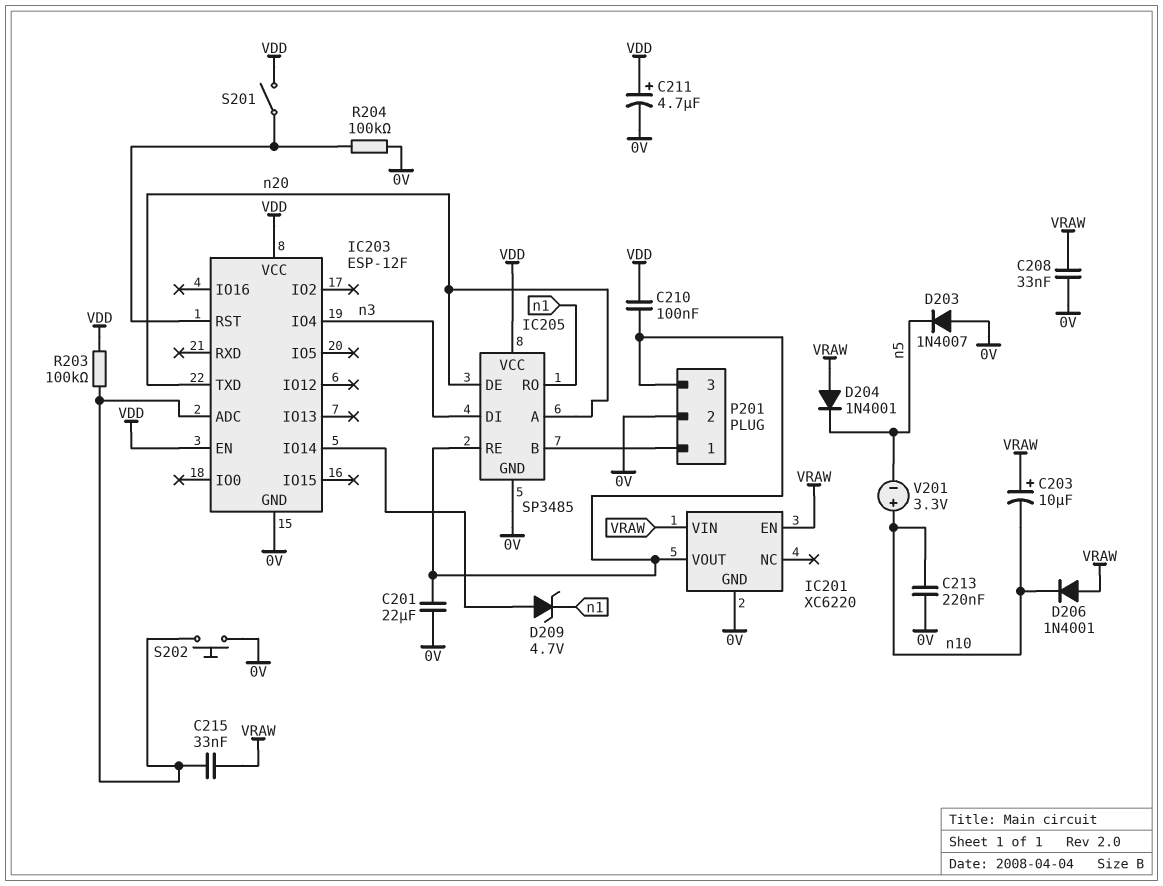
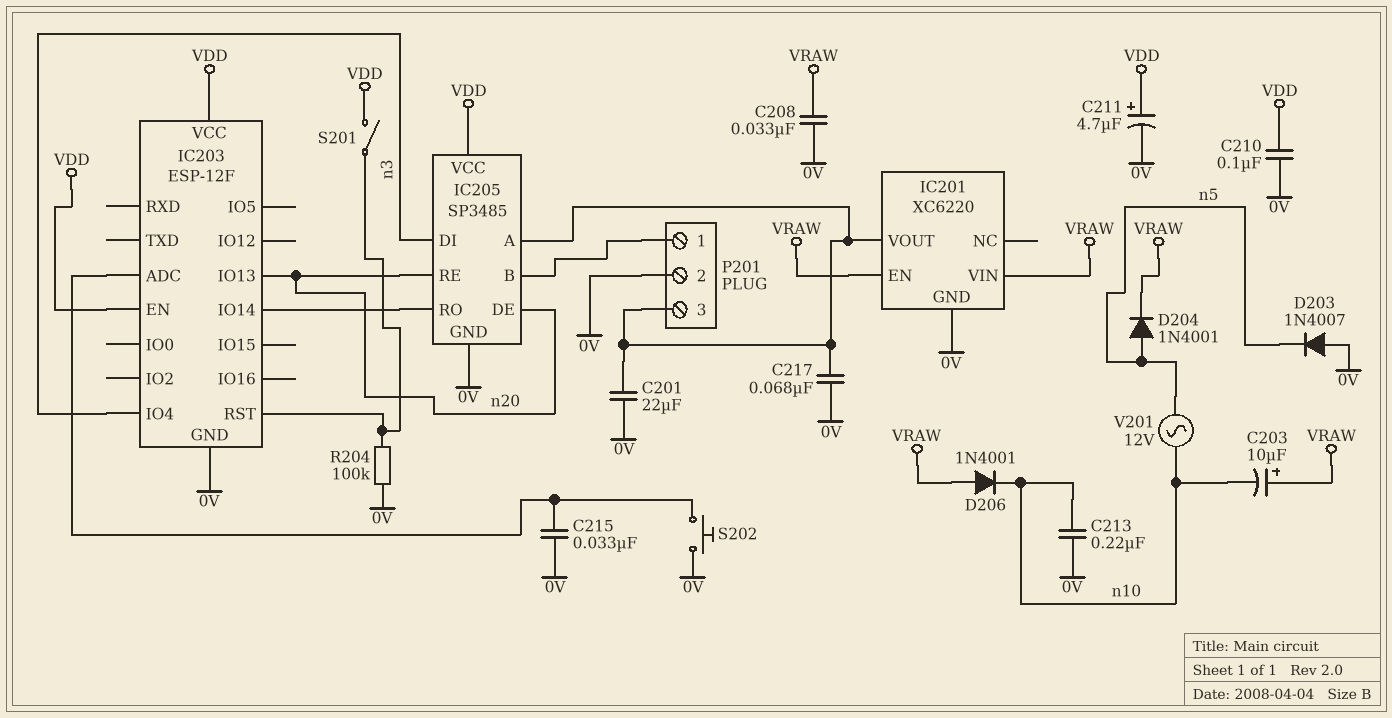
C210: 100nF (IC201/VOUT, VDD) -> 100nF (0V, VDD)
C215: 33nF (IC203/ADC, VRAW) -> 33nF (0V, IC203/ADC)
C217: none -> 68nF (0V, IC201/VOUT)
D204: diode 1N4001 (A VRAW, K n5) -> diode 1N4001 (A n5, K VRAW)
D209: zener 4.7V (A IC203/IO14, K n1) -> none
IC203 pin IO13: none -> n20
IC203 pin TXD: n20 -> none
IC205 pin A: n20 -> IC201/VOUT
IC205 pin RE: IC201/VOUT -> n20
IC205 pin RO: n1 -> IC203/IO14
R203: 100k (IC203/ADC, VDD) -> none
V201: 3.3V (plus n10, minus n5) -> AC 12V (n5, n10)

